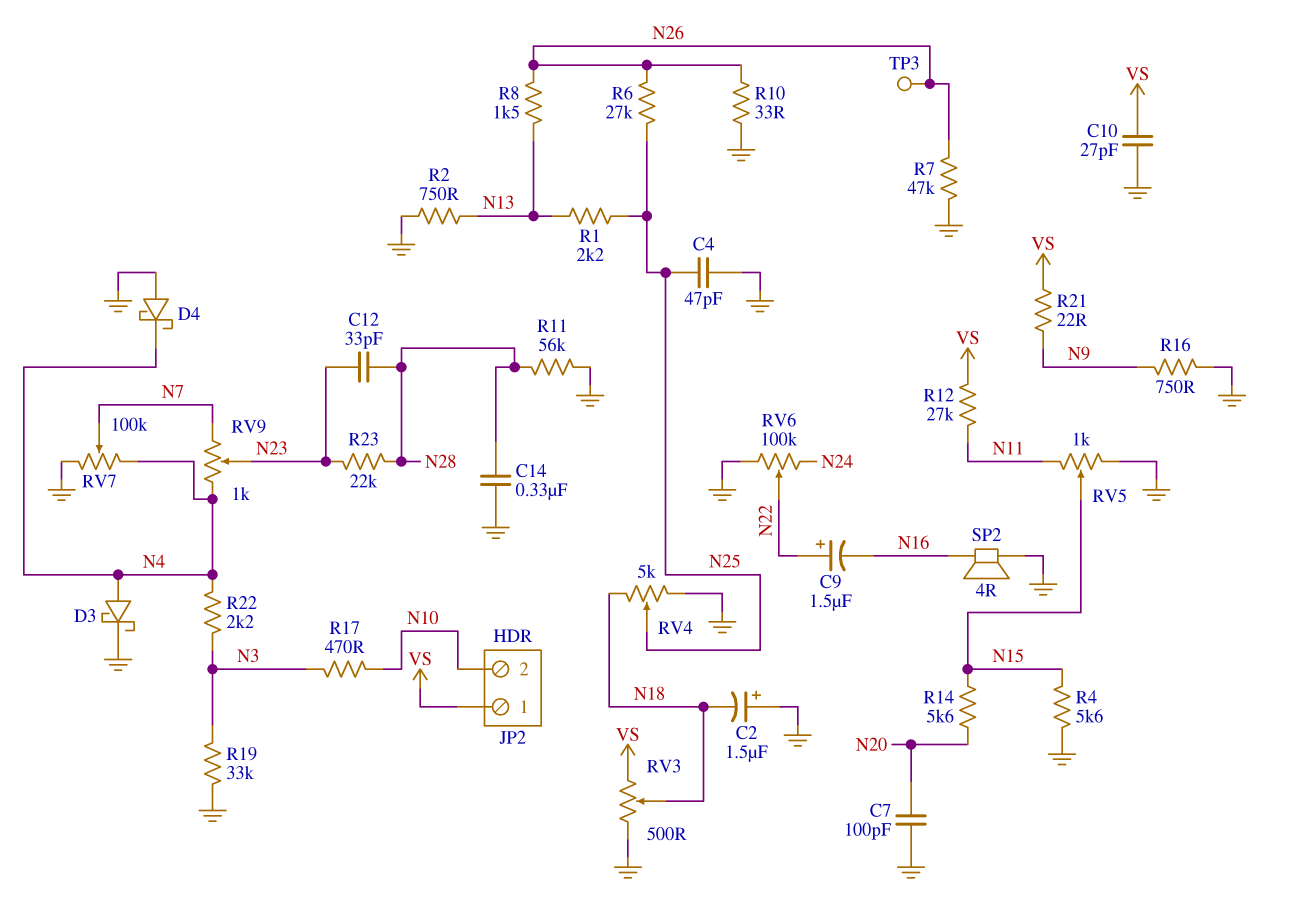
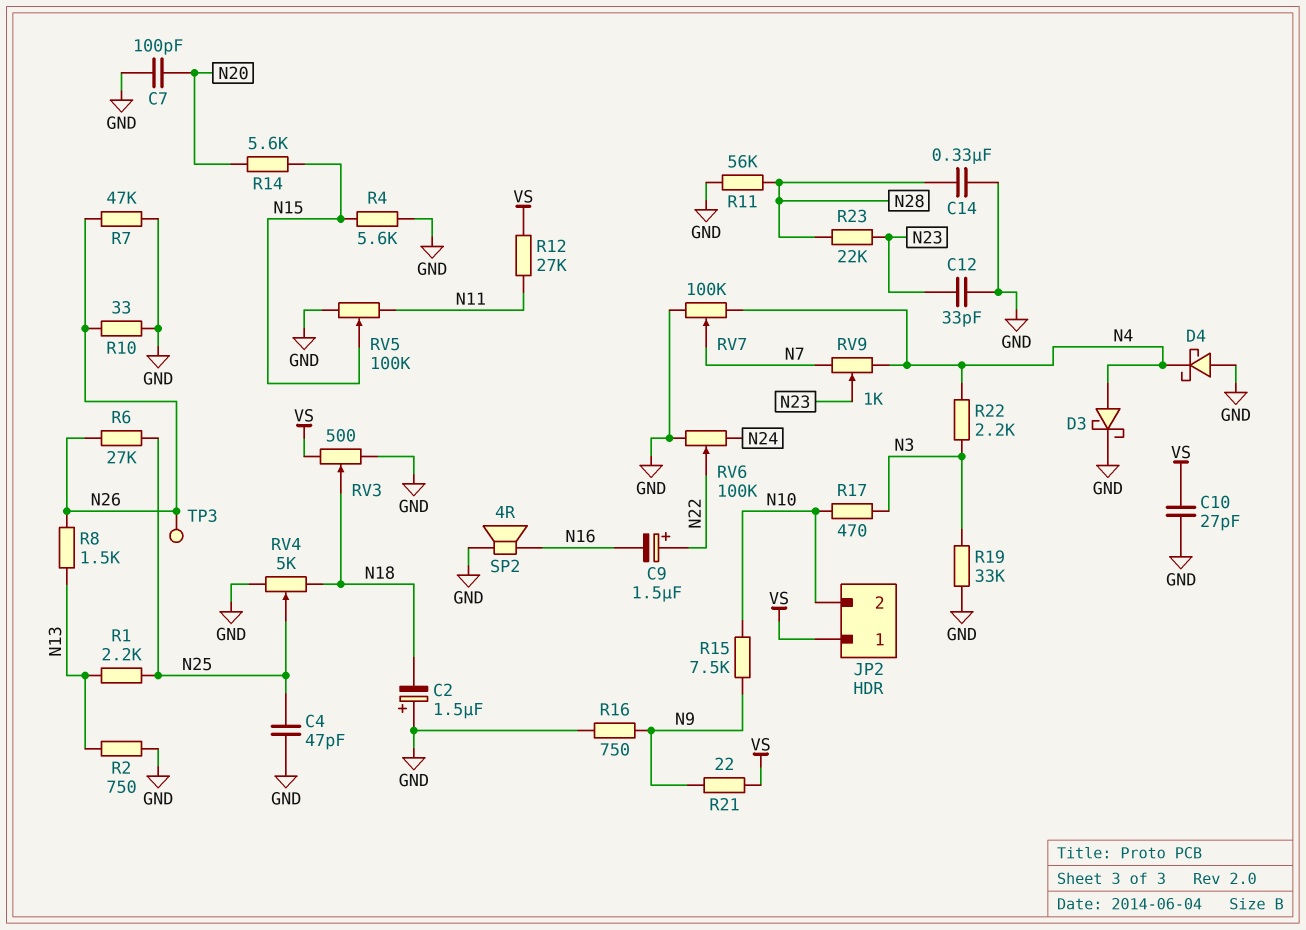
C12: 33pF (N23, N28) -> 33pF (GND, N23)
R15: none -> 7.5k (N9, N10)
RV5: 1k (GND, N11, wiper N15) -> 100k (GND, N11, wiper N15)

